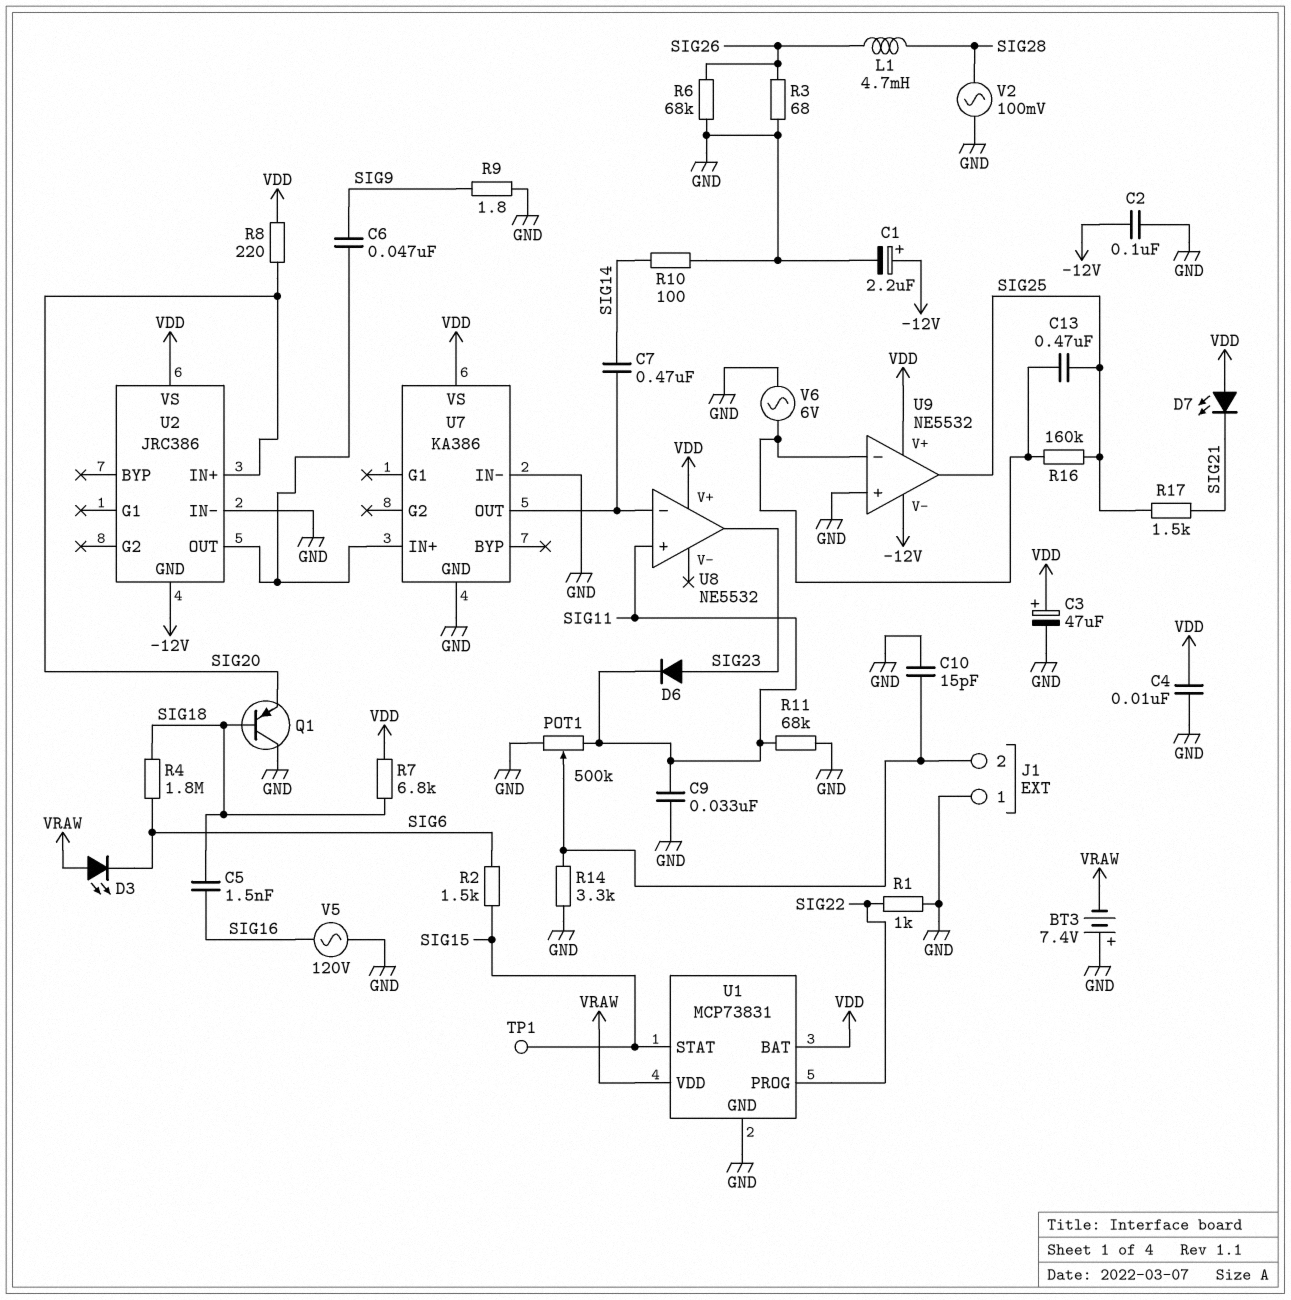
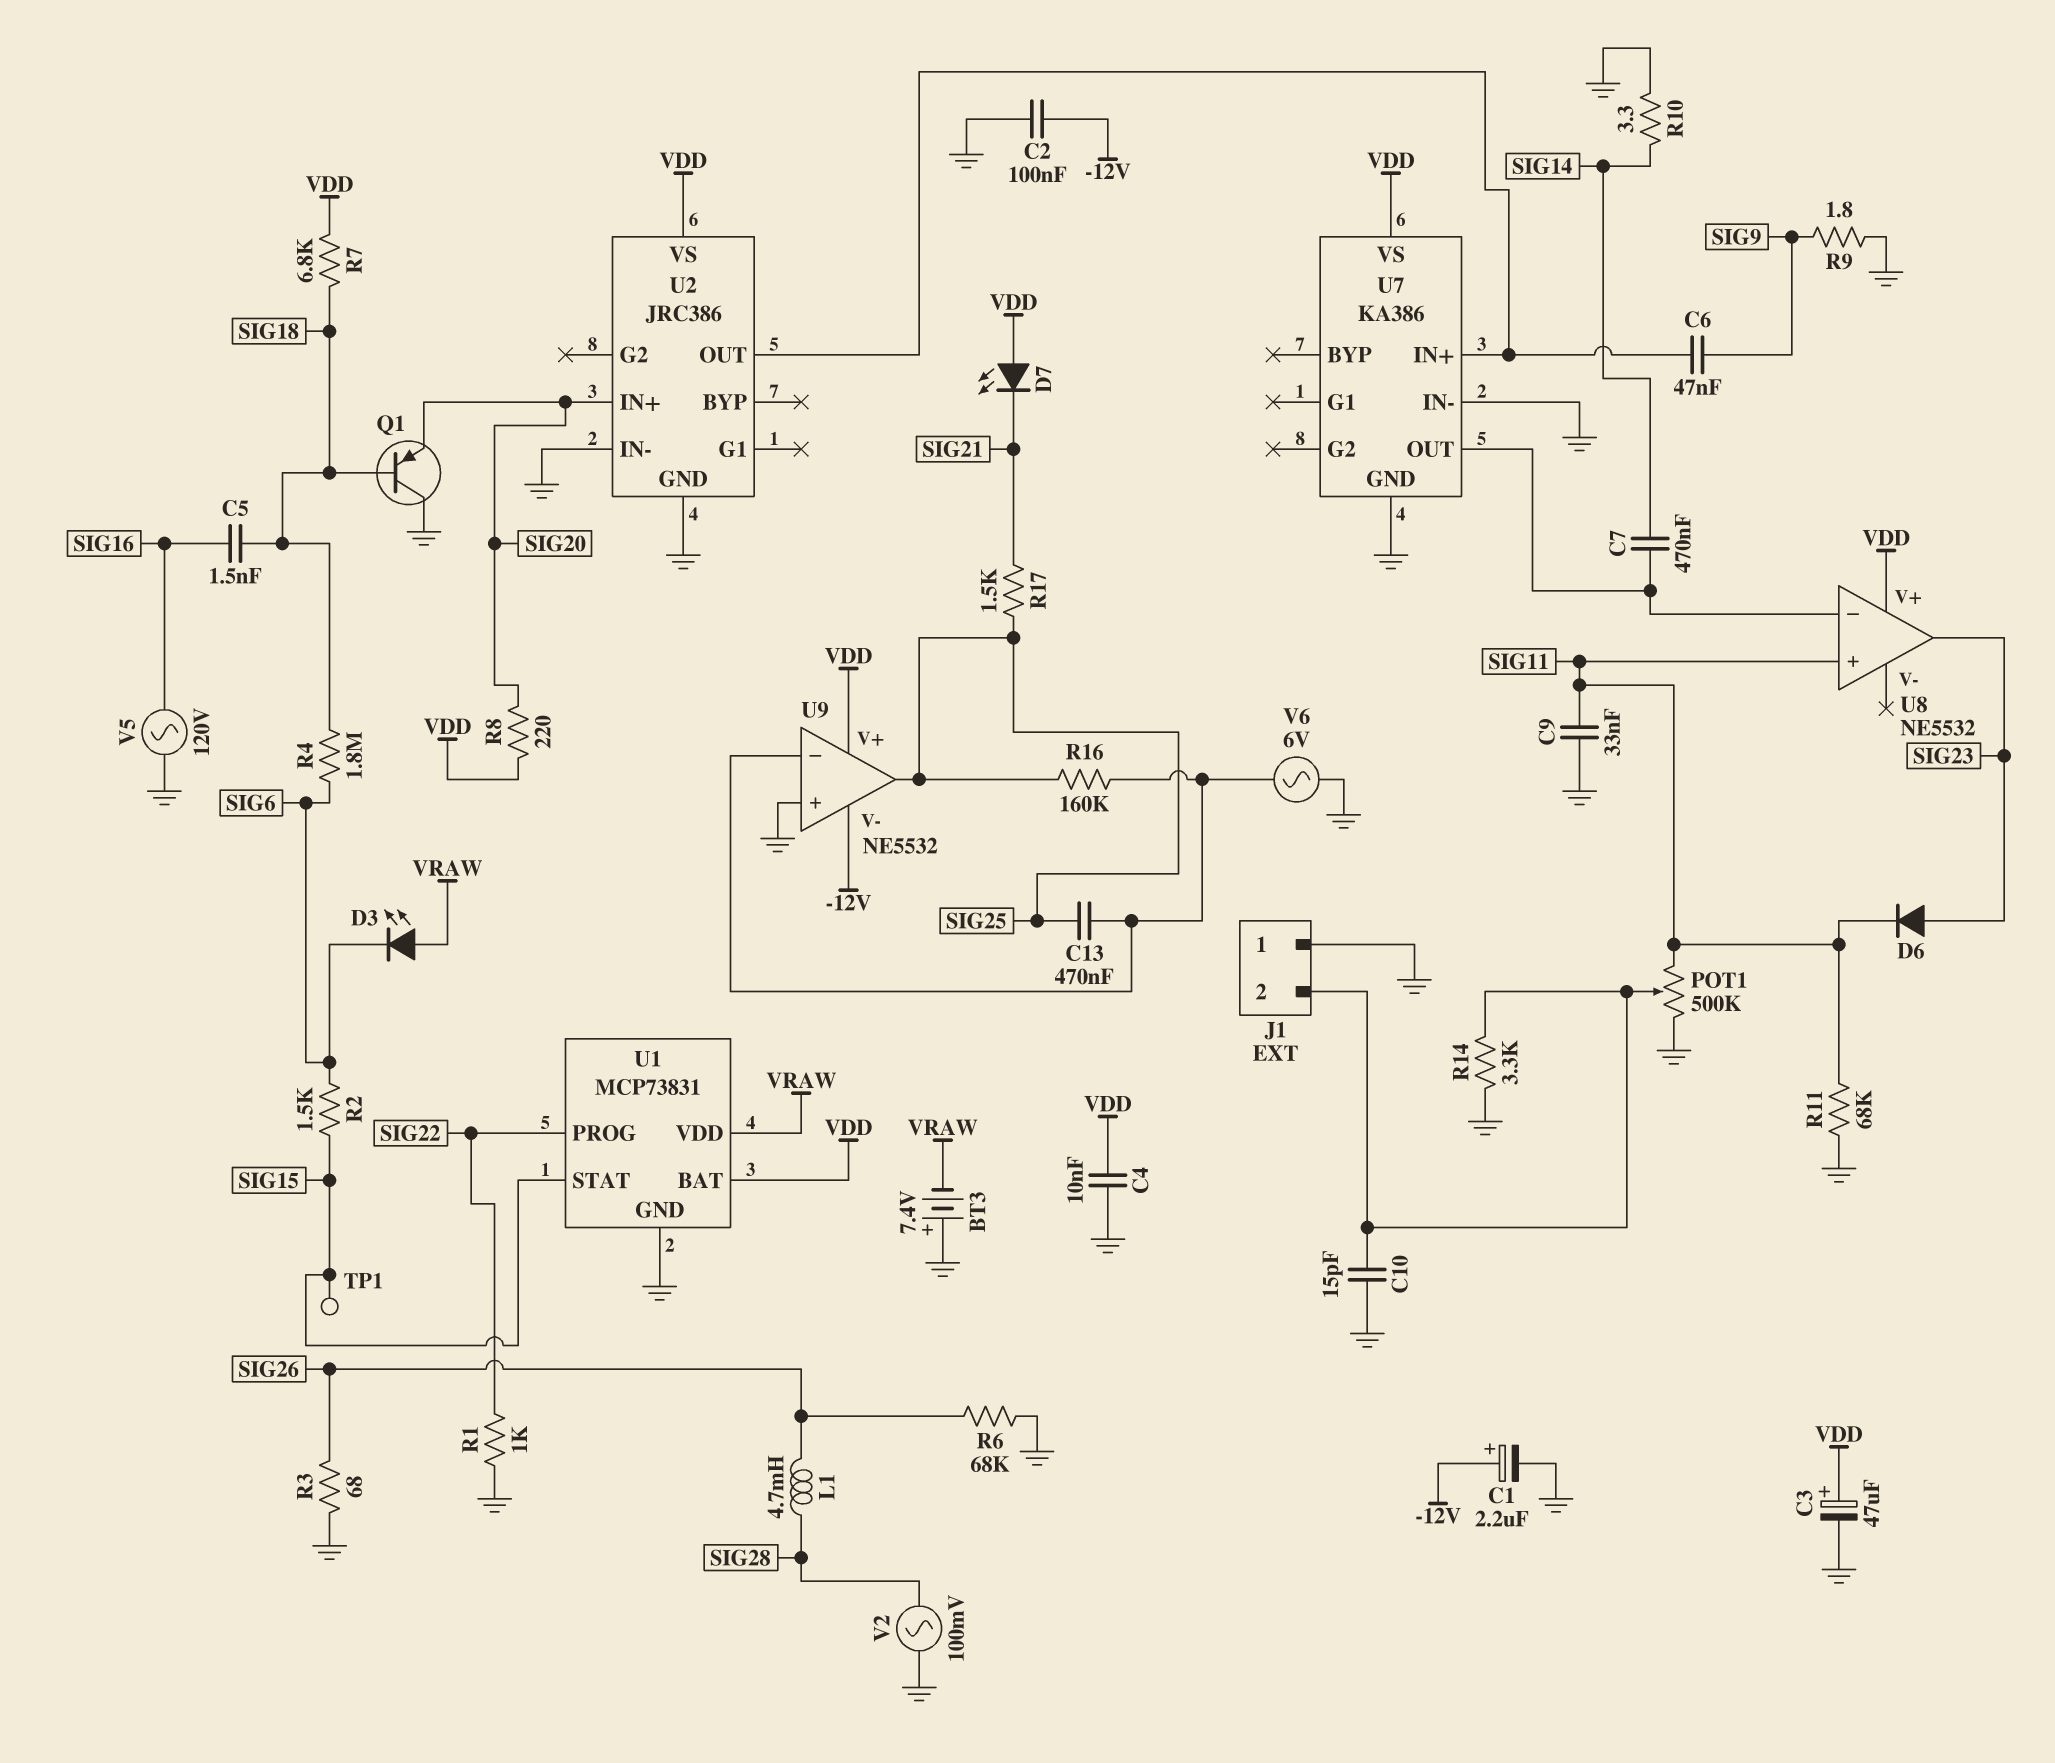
R10: 100 (GND, SIG14) -> 3.3 (GND, SIG14)
U2 pin GND: -12V -> GND

